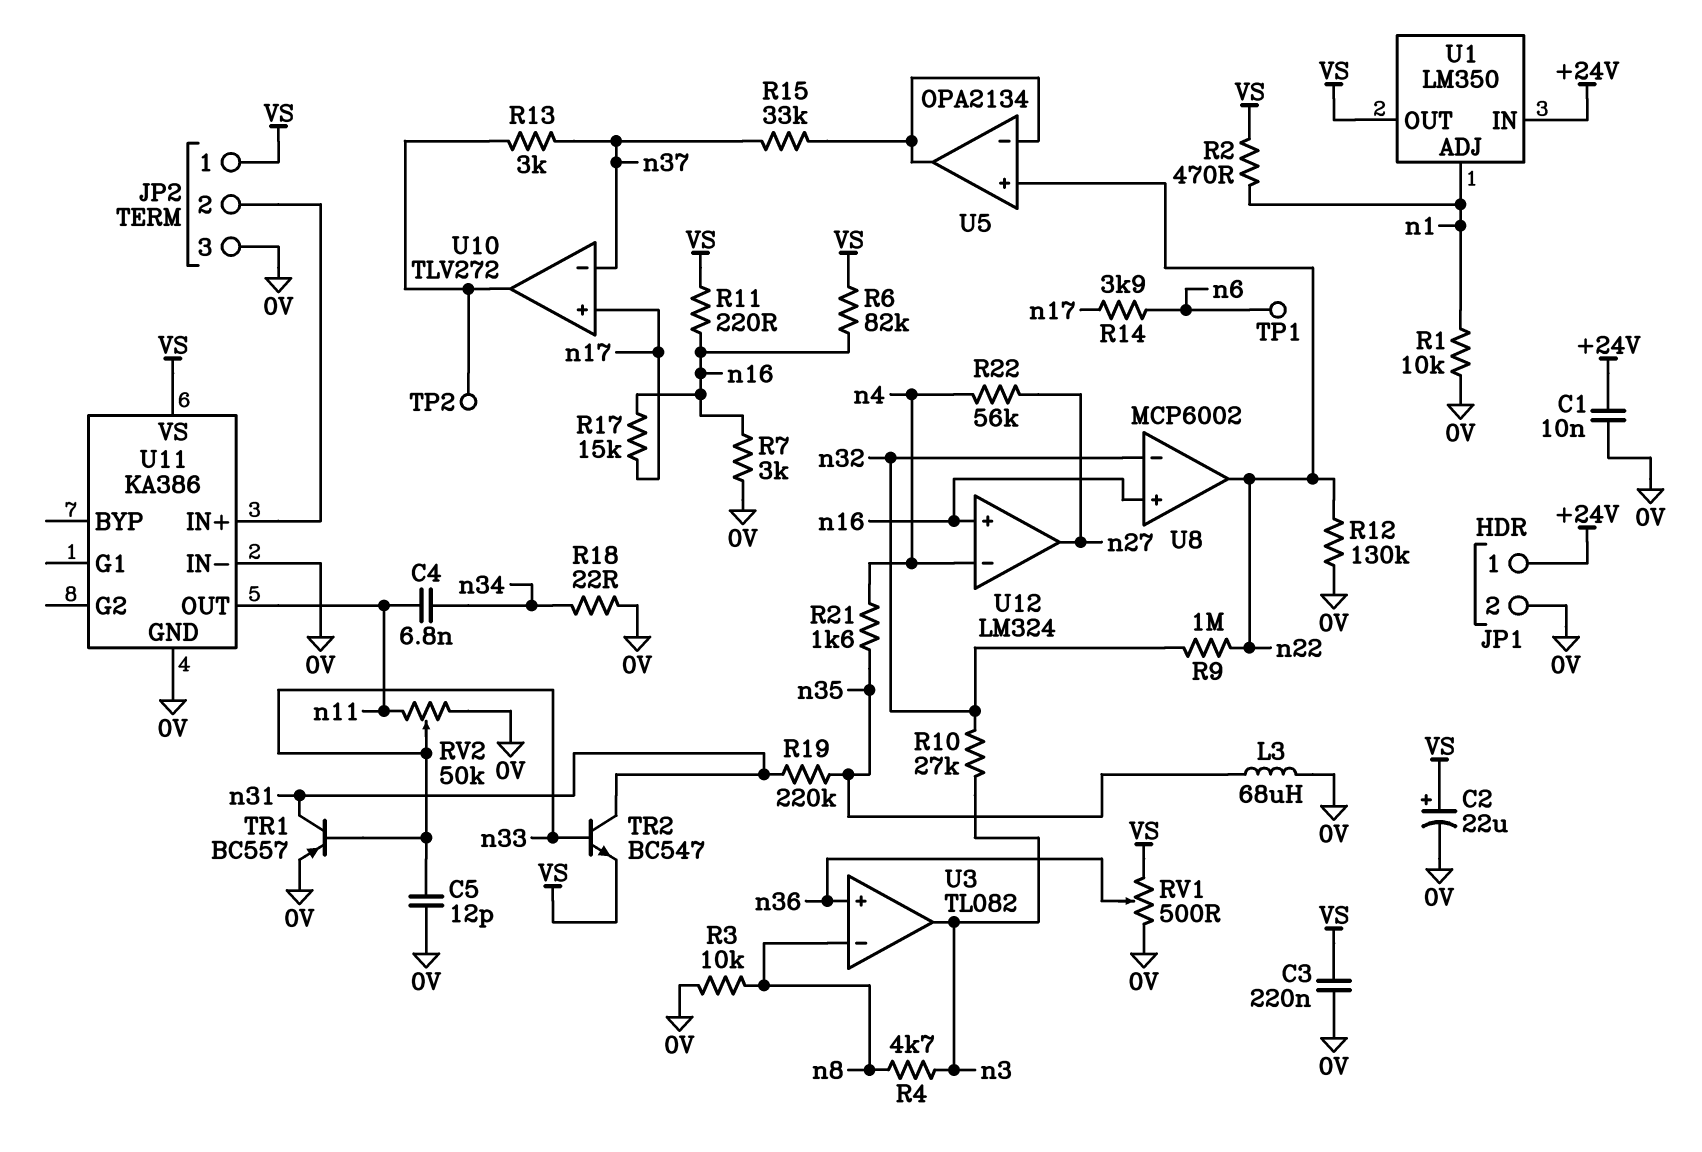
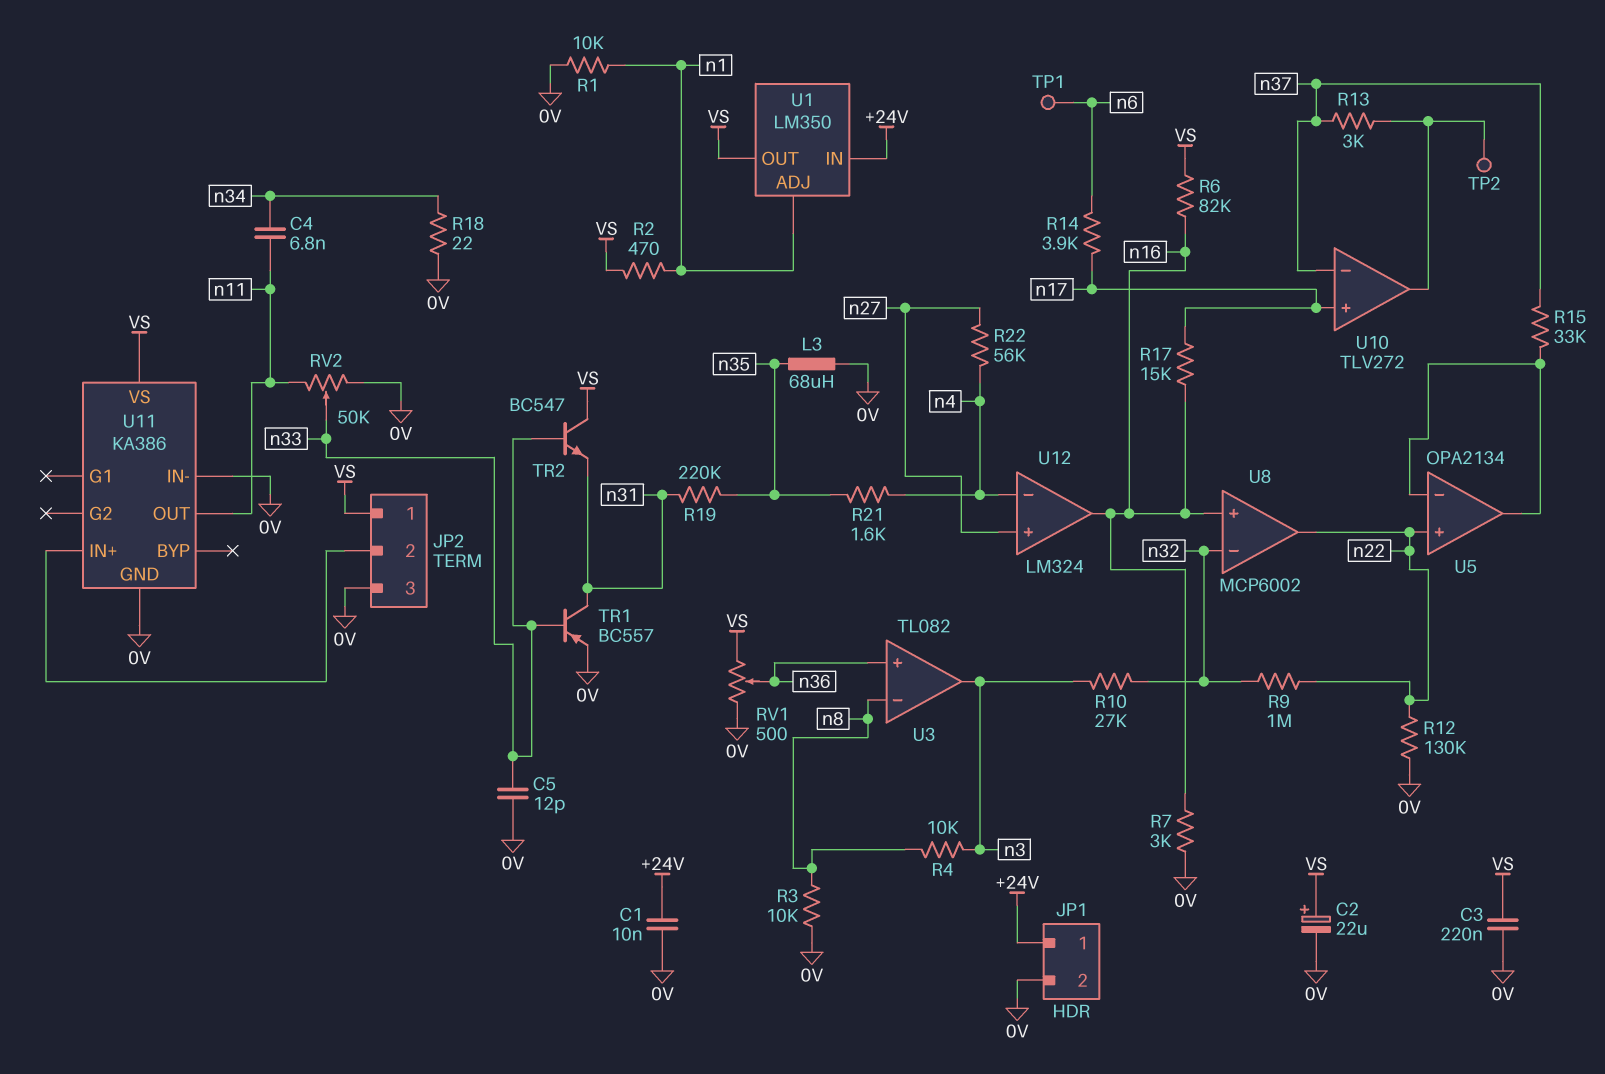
R4: 4.7k (n3, n8) -> 10k (n3, n8)
R11: 220 (VS, n16) -> none
TR2: NPN BC547 (B n33, C n31, E VS) -> NPN BC547 (B n33, C VS, E n31)
U12 pin in+: n16 -> n27
U12 pin out: n27 -> n16

